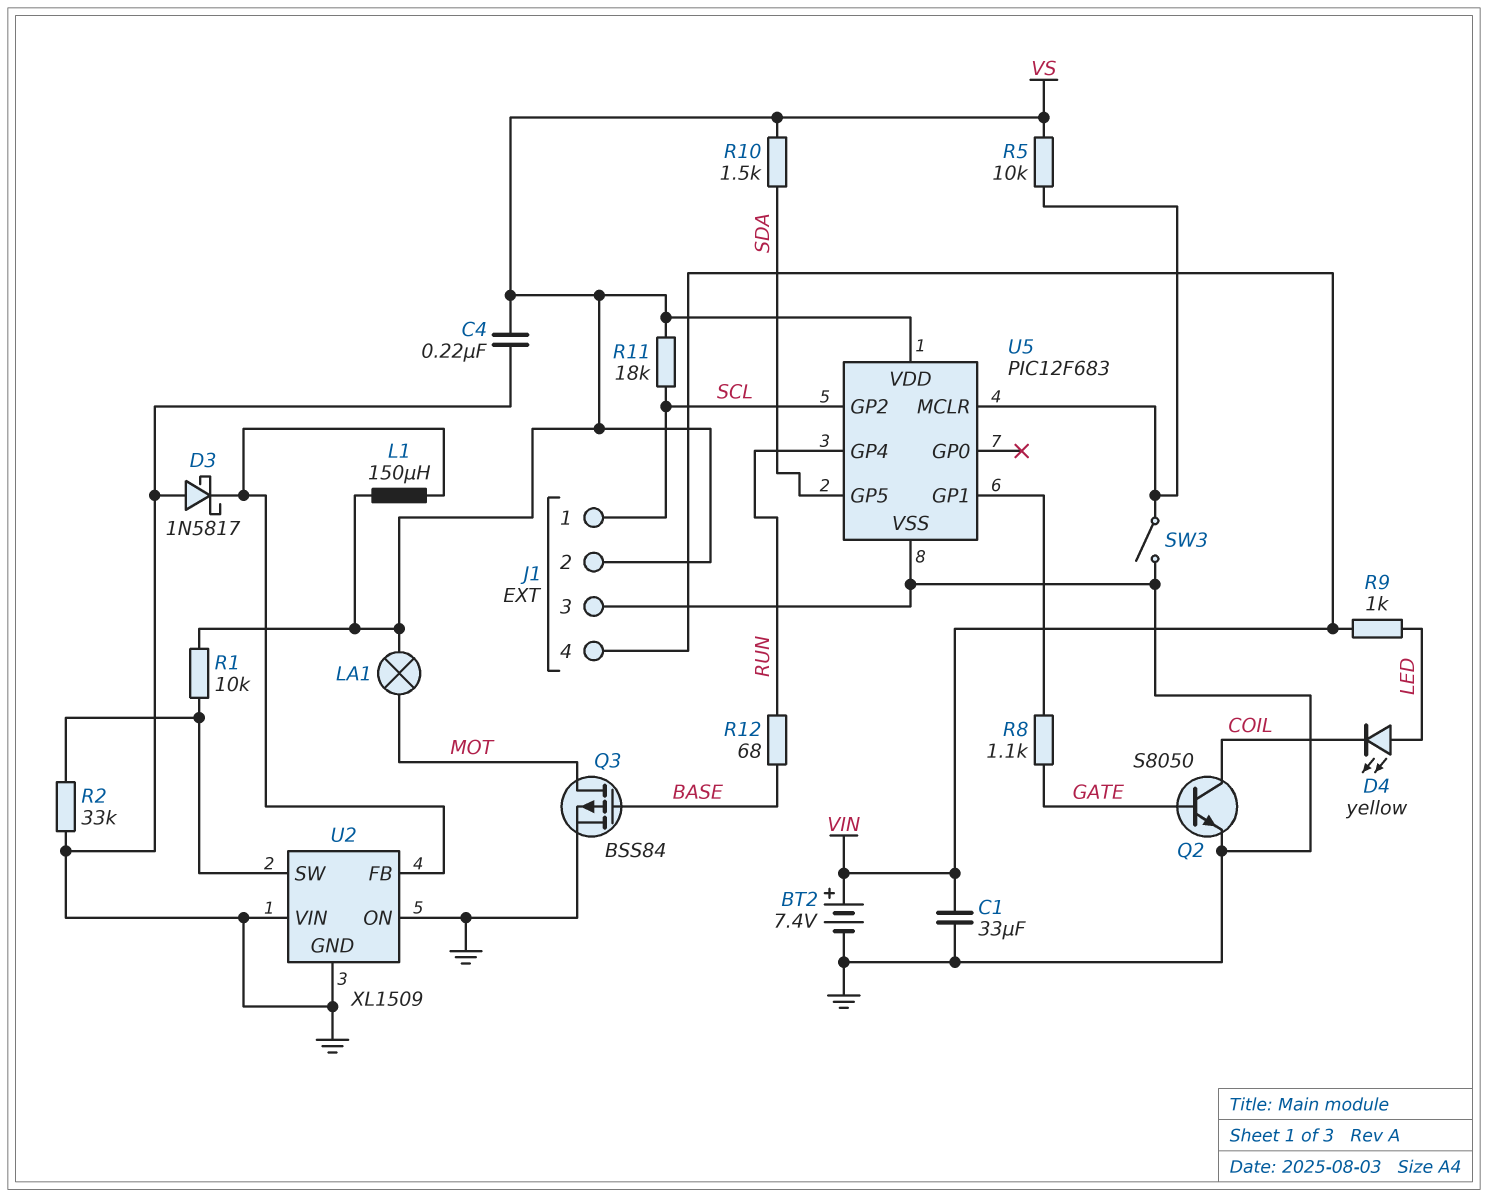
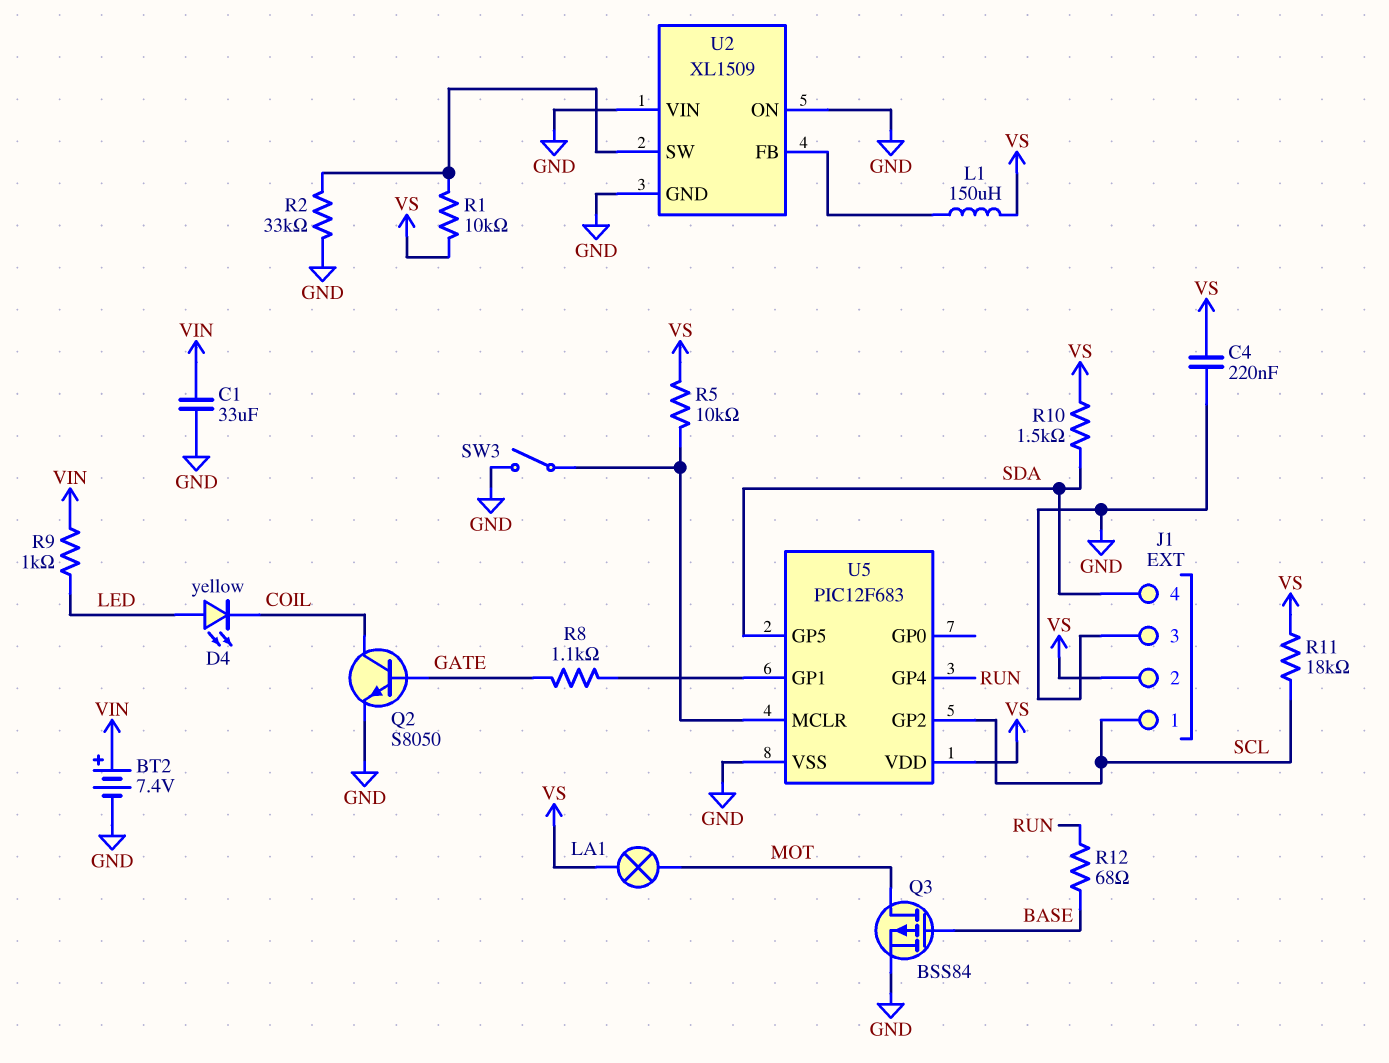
D3: schottky 1N5817 (A GND, K U2/FB) -> none
J1 pin 4: VIN -> SDA

